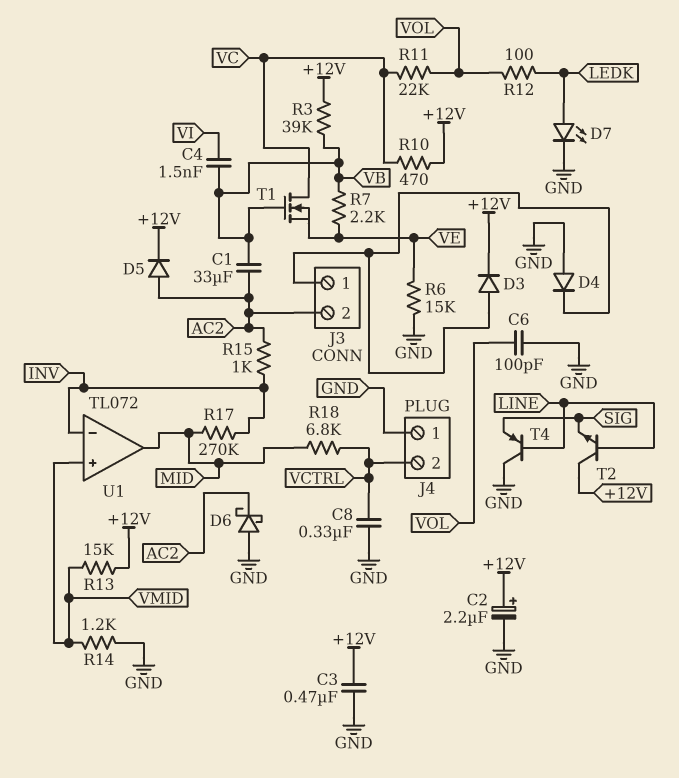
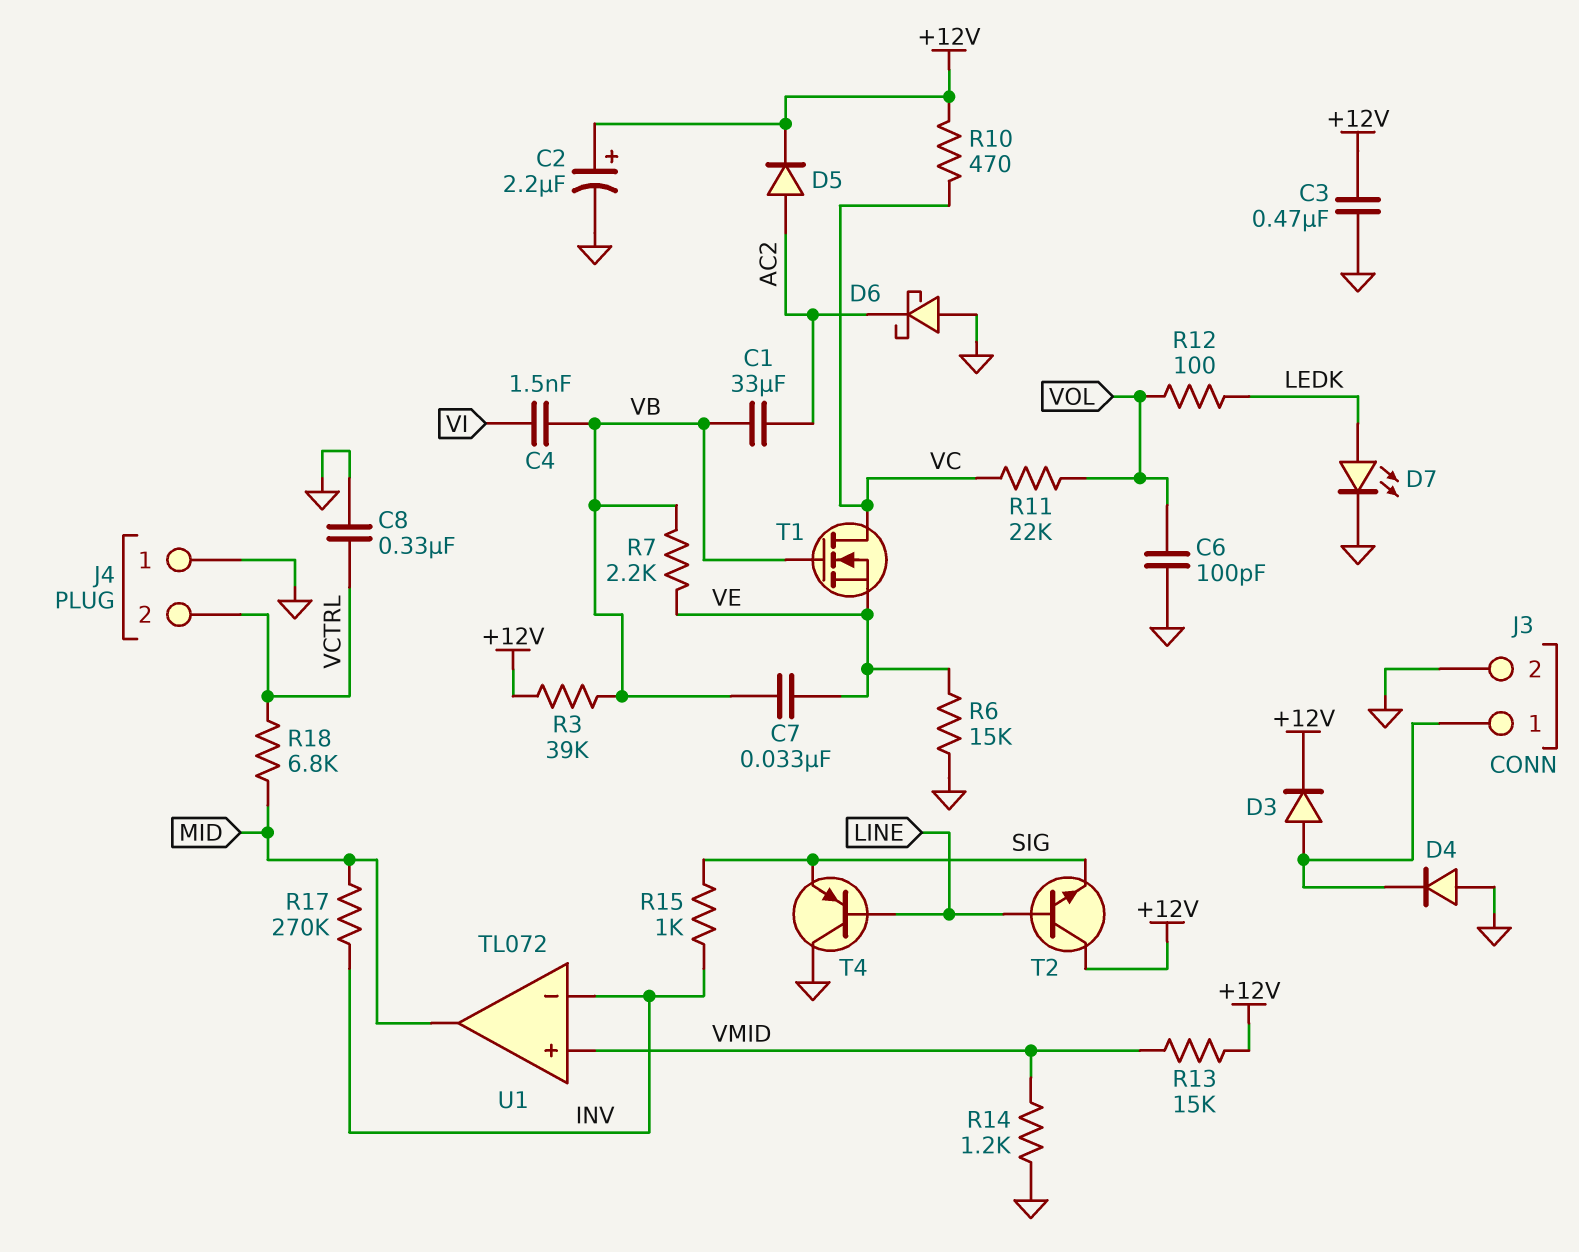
C7: none -> 33nF (VB, VE)
J3 pin 2: AC2 -> GND
R15: 1k (AC2, INV) -> 1k (INV, SIG)

